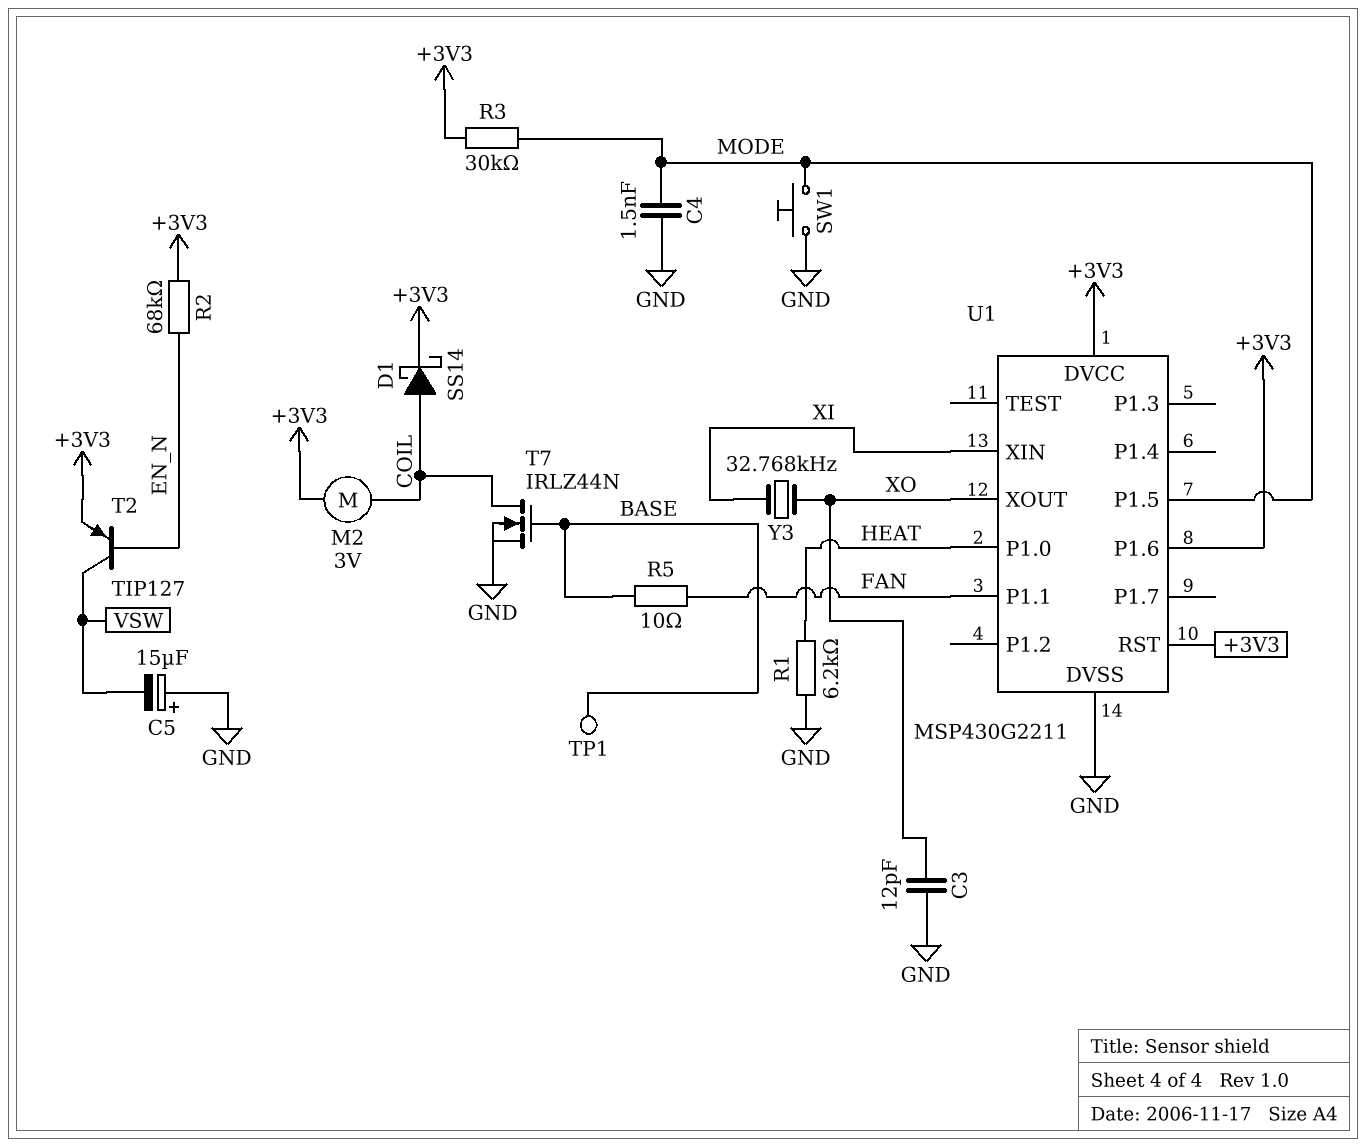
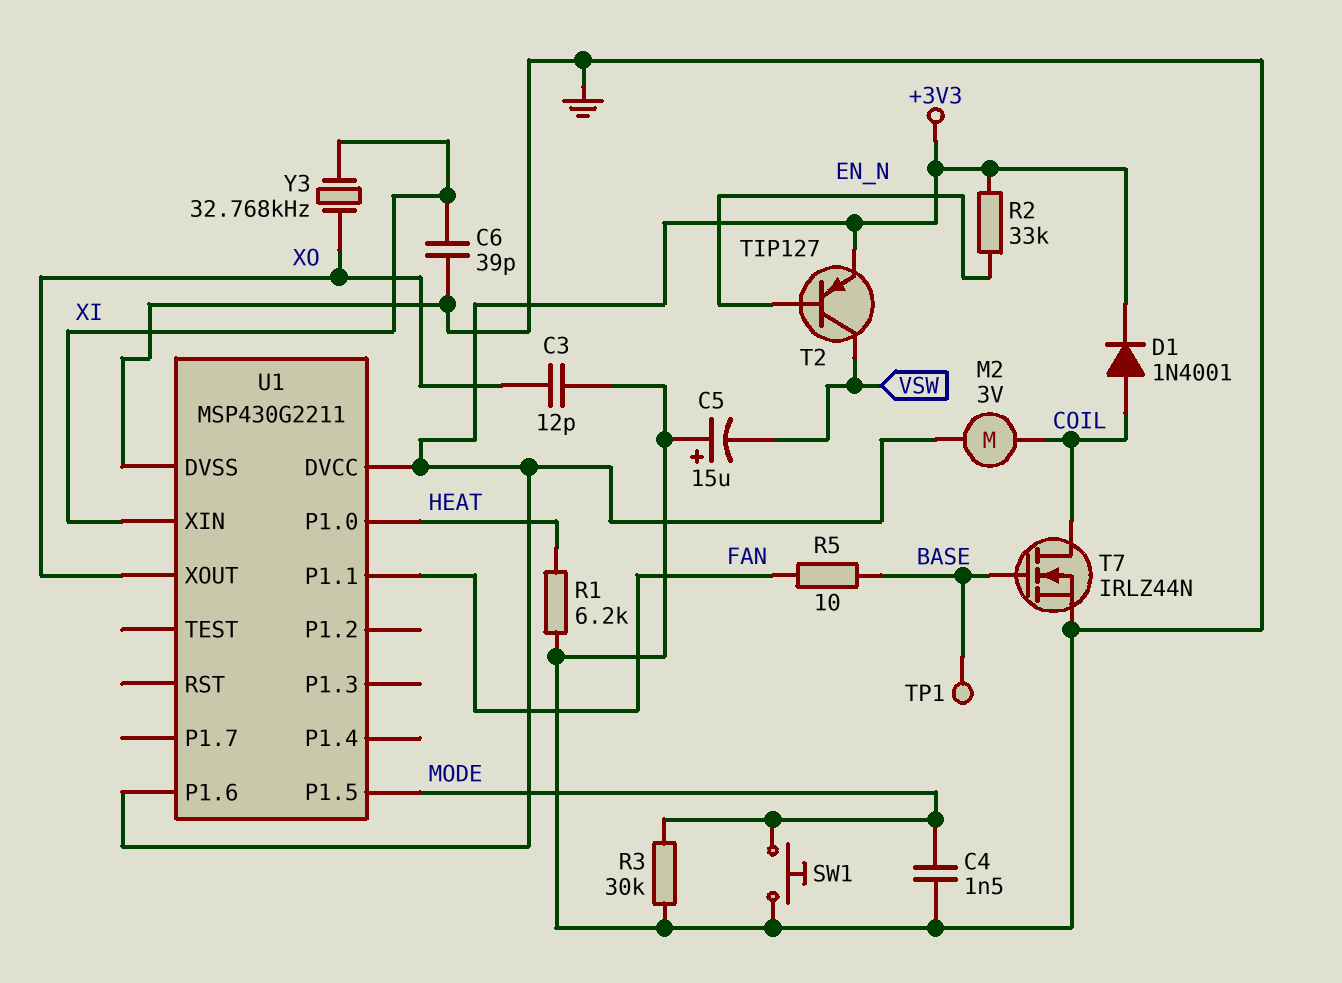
C6: none -> 39pF (GND, XI)
D1: schottky SS14 (A COIL, K +3V3) -> diode 1N4001 (A COIL, K +3V3)
R2: 68k (+3V3, EN_N) -> 33k (+3V3, EN_N)
R3: 30k (+3V3, MODE) -> 30k (GND, MODE)
U1 pin RST: +3V3 -> none

